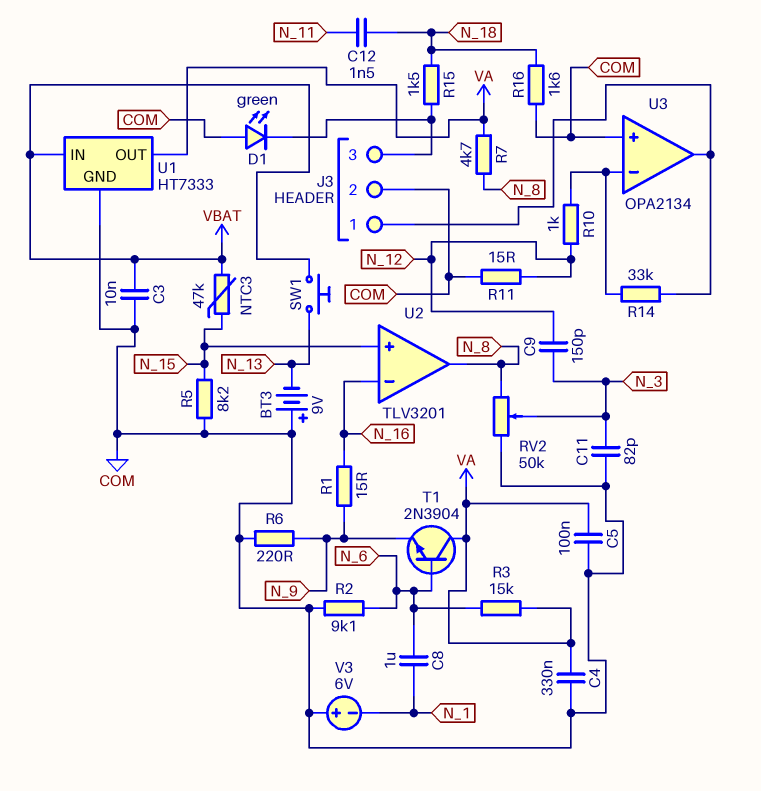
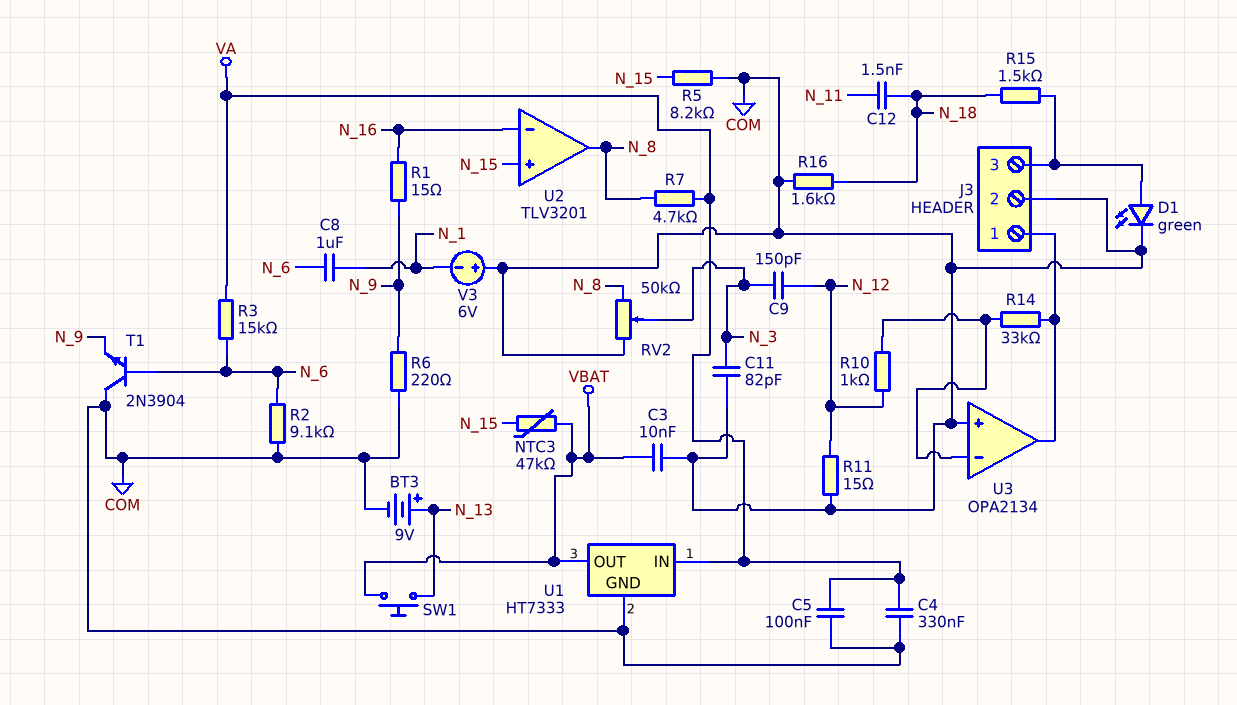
BT3: 9V (plus COM, minus N_13) -> 9V (plus N_13, minus COM)
D1: LED green (A COM, K J3/3) -> LED green (A J3/3, K COM)
T1: NPN 2N3904 (B N_6, C VA, E N_9) -> NPN 2N3904 (B N_6, C COM, E N_9)
U1 pin IN: VBAT -> VA
U1 pin OUT: VA -> VBAT

